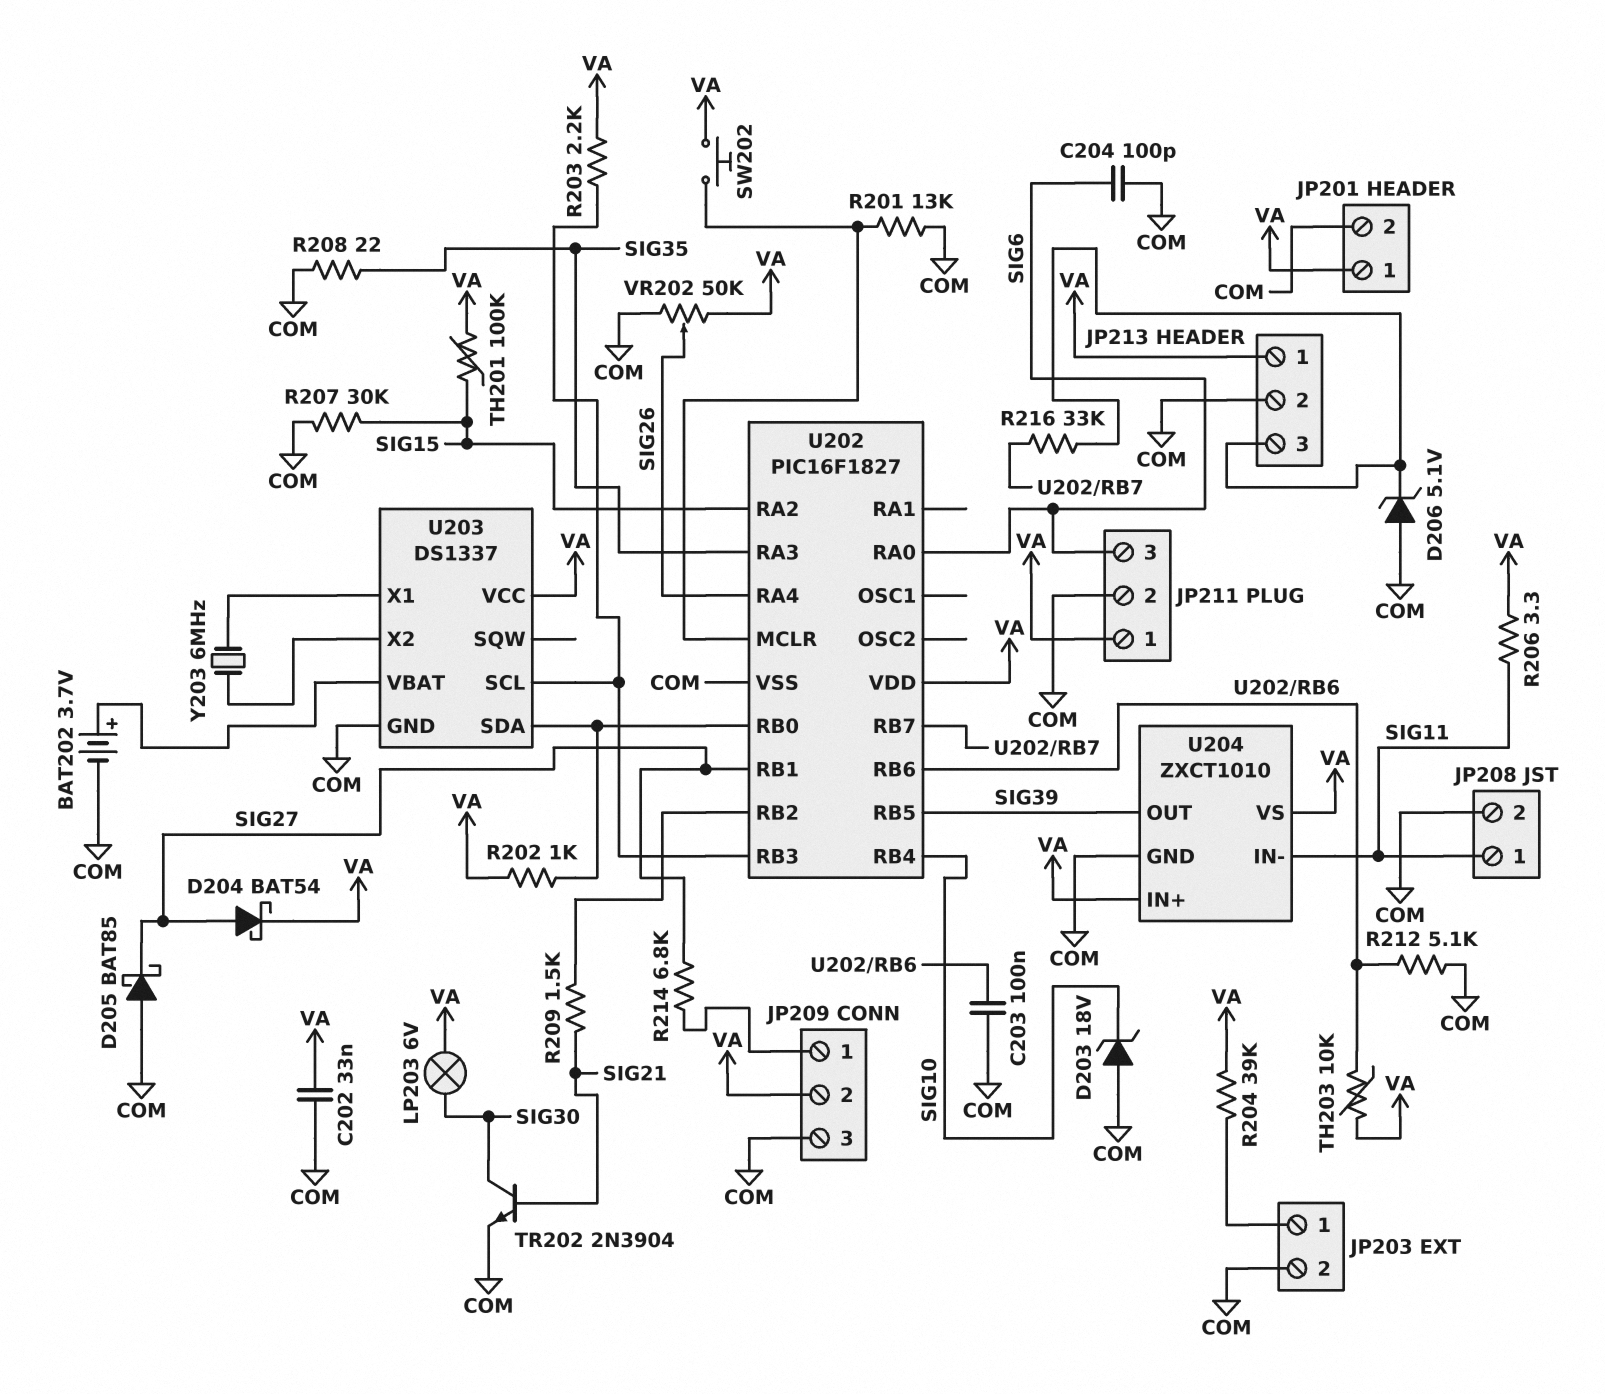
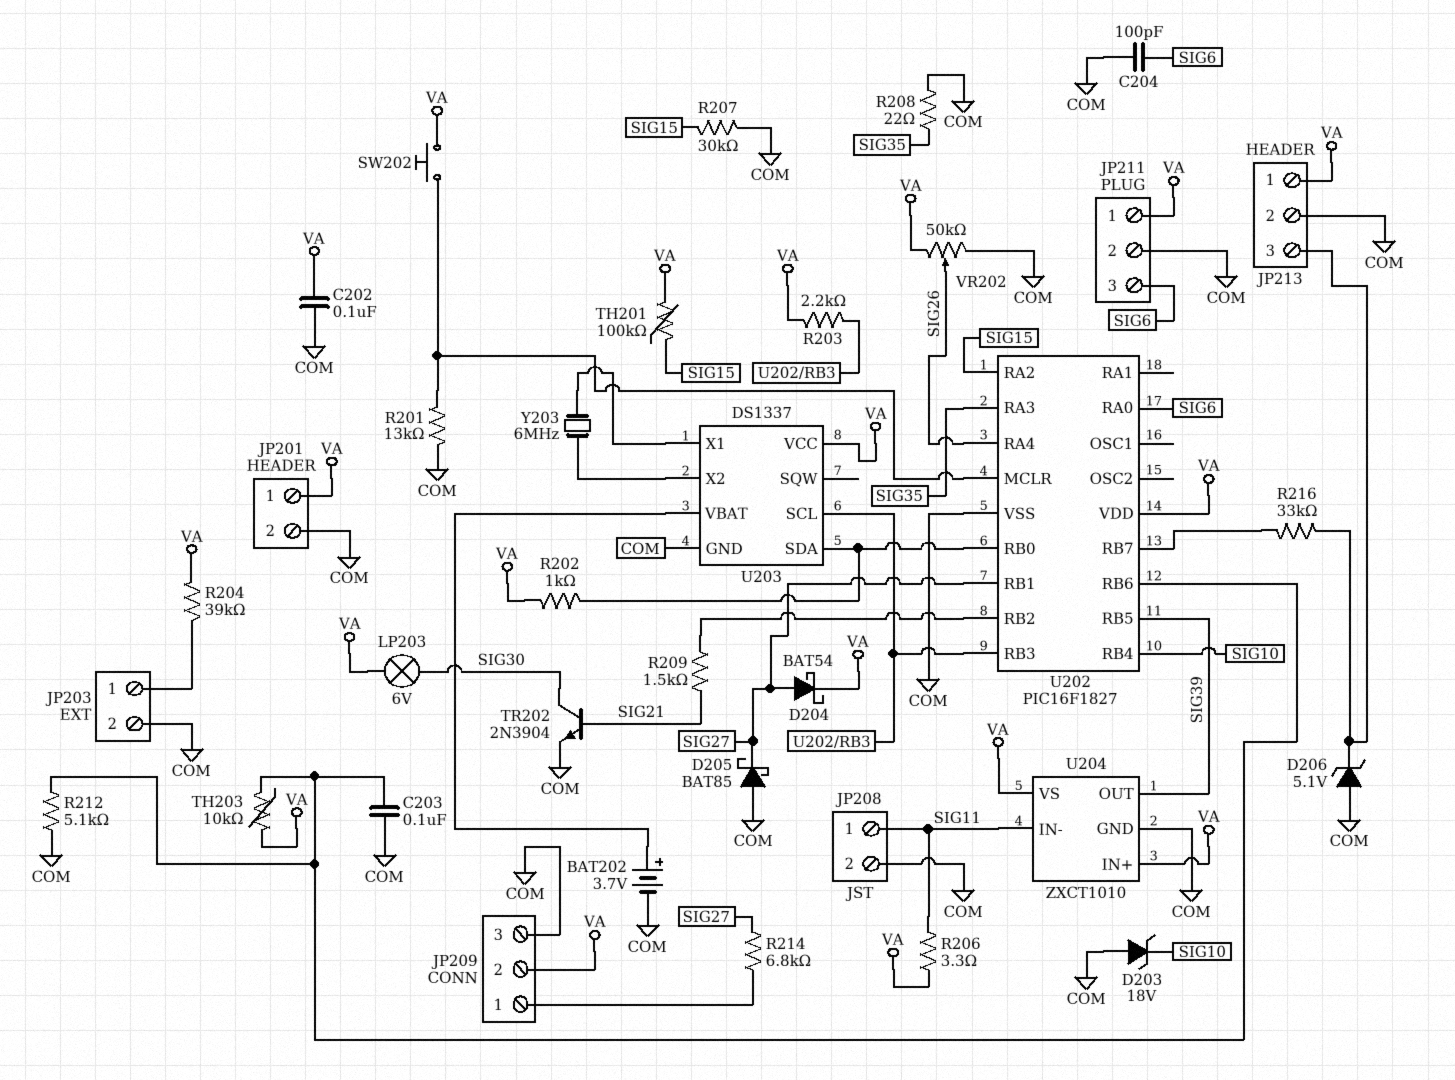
C202: 33nF (COM, VA) -> 100nF (COM, VA)

